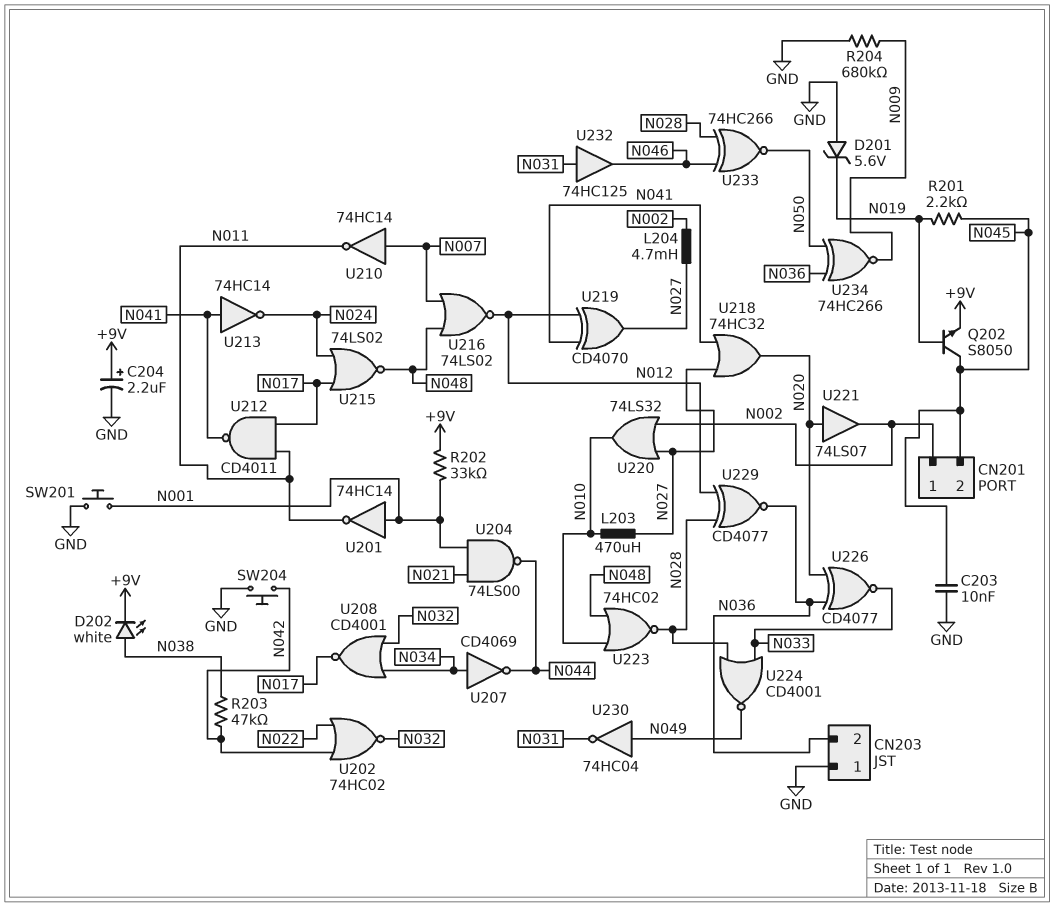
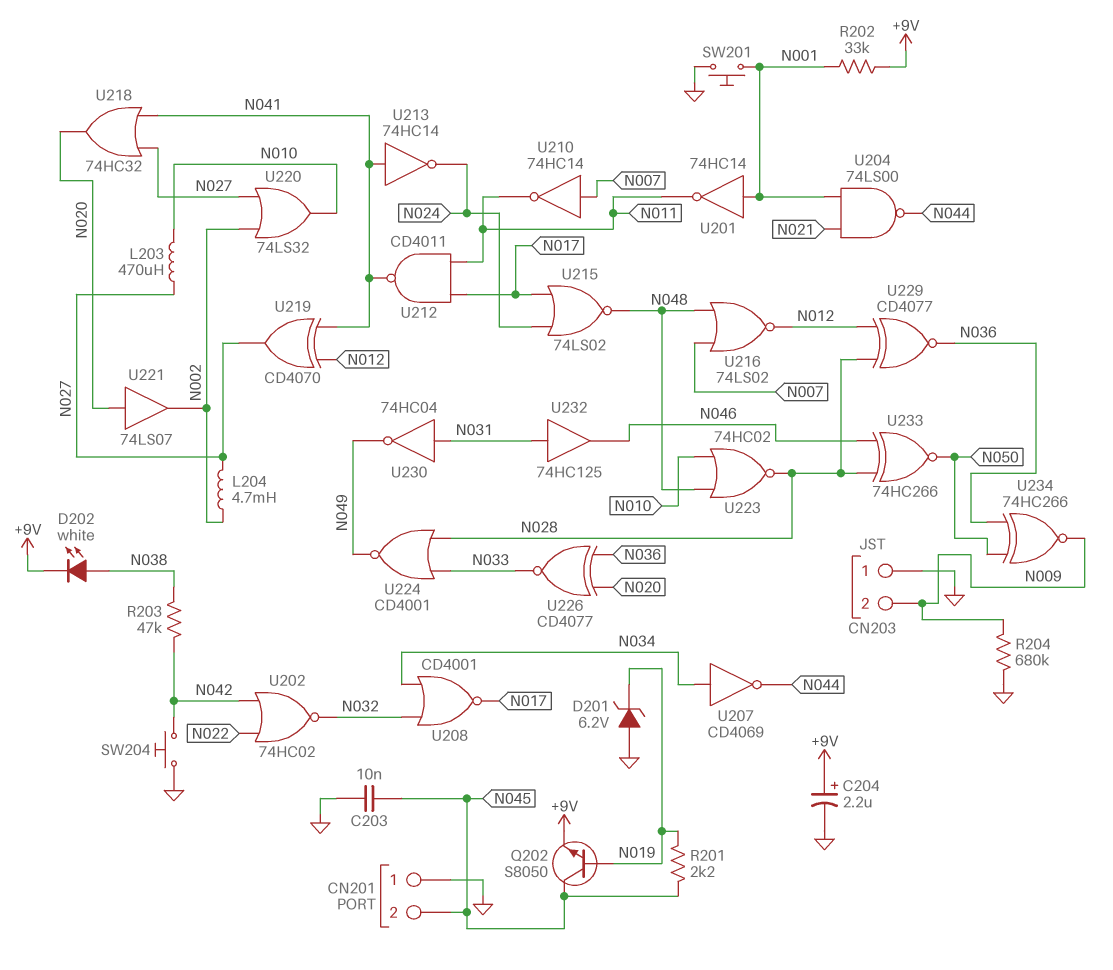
CN201 pin 1: N002 -> GND
CN203 pin 2: N036 -> N009
D201: zener 5.6V (A GND, K N019) -> zener 6.2V (A GND, K N019)
U230: NOT 74HC04 (in N049, out N031) -> NOT 74HC04 (in N031, out N049)

